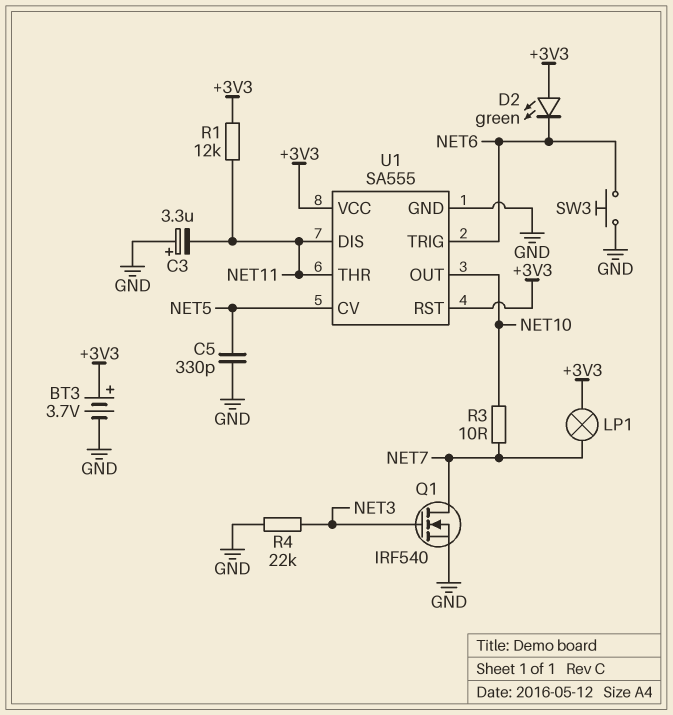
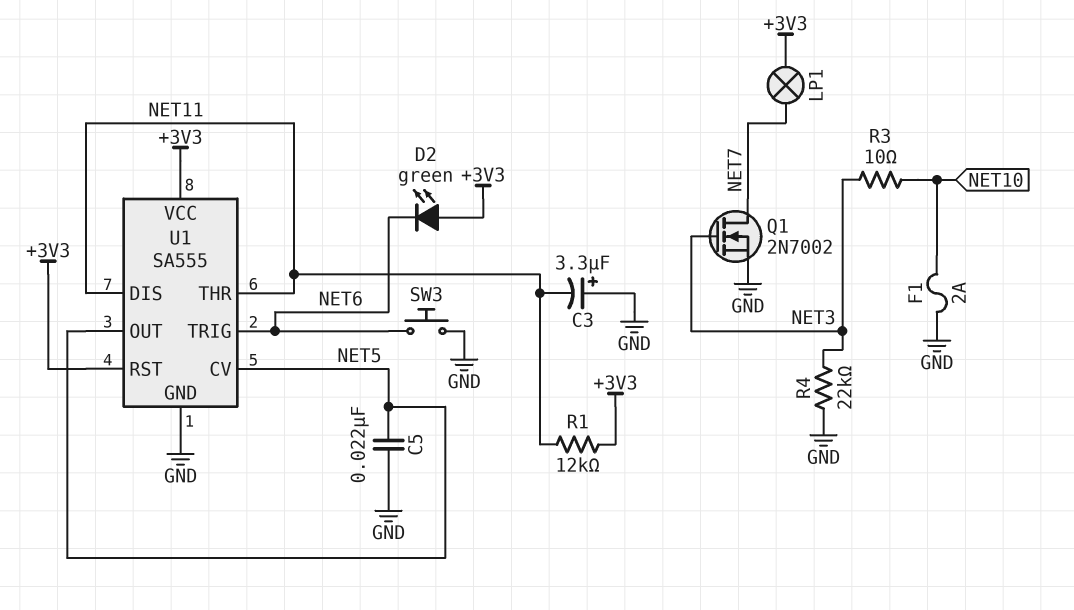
BT3: 3.7V (plus +3V3, minus GND) -> none
C5: 330pF (GND, NET5) -> 22nF (GND, NET5)
F1: none -> 2A (GND, NET10)
Q1: NMOS IRF540 (G NET3, D NET7, S GND) -> NMOS 2N7002 (G NET3, D NET7, S GND)
R3: 10 (NET7, NET10) -> 10 (NET3, NET10)
U1 pin OUT: NET10 -> NET5

